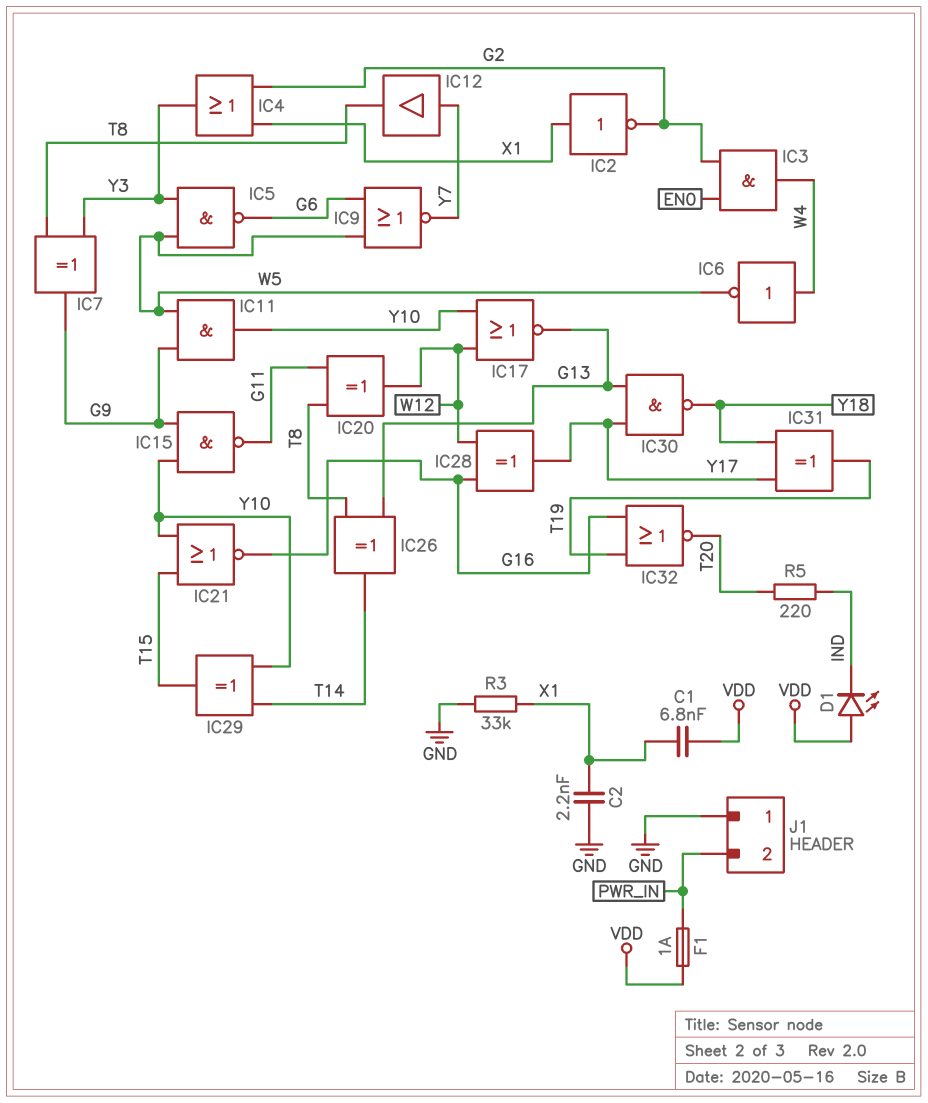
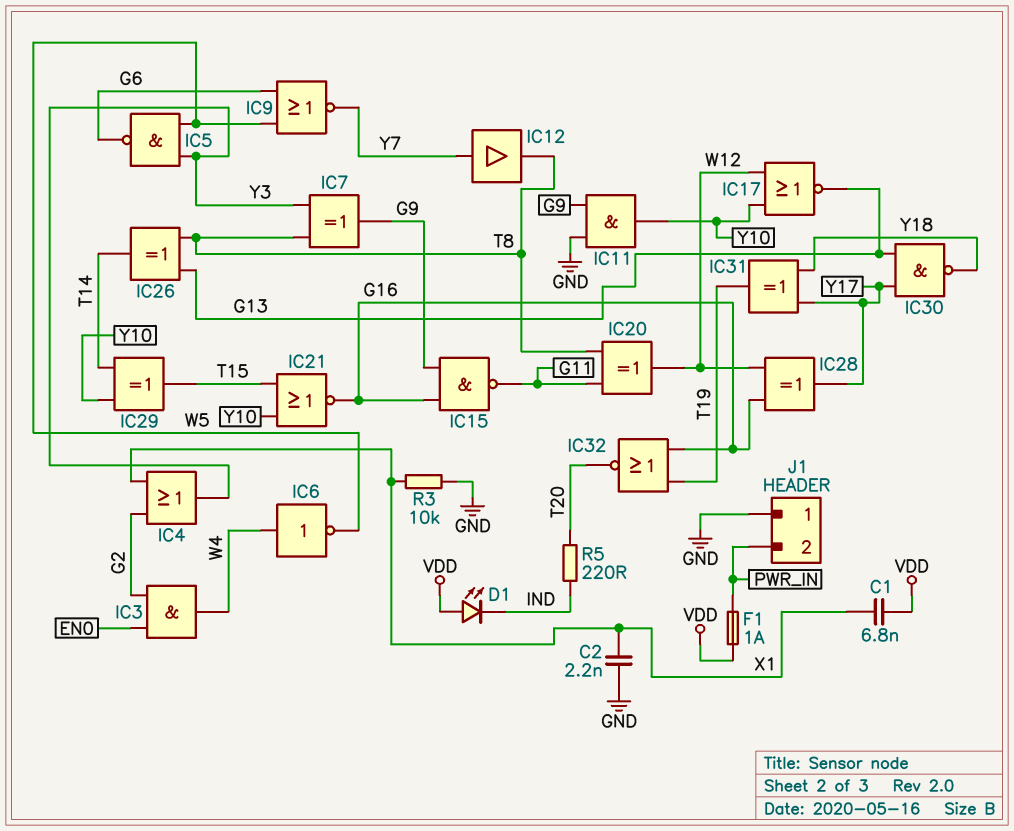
IC2: NOT (in X1, out G2) -> none
IC11: AND (in G9, in W5, out Y10) -> AND (in G9, in GND, out Y10)
IC15: NAND (in G9, in Y10, out G11) -> NAND (in G9, in G16, out G11)
R3: 33k (GND, X1) -> 10k (GND, X1)

